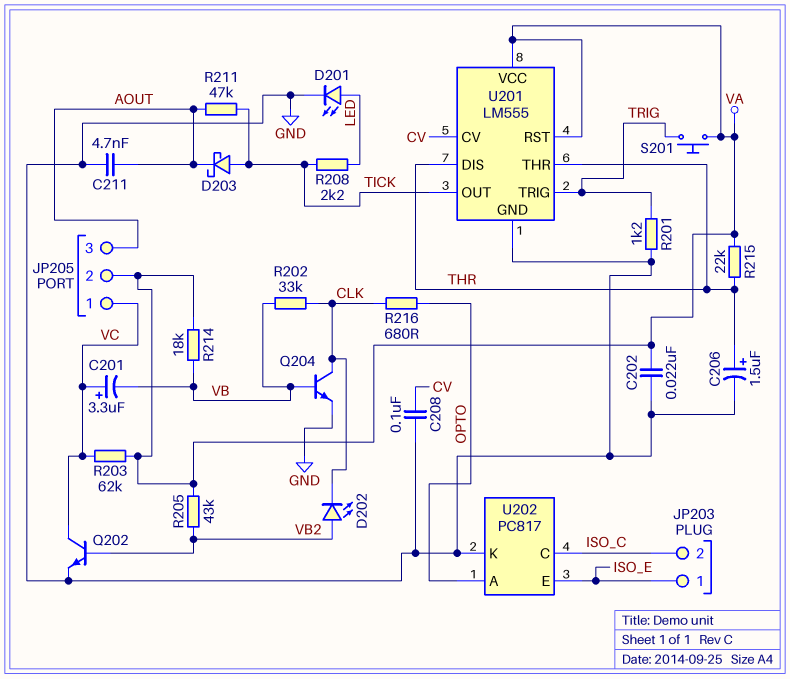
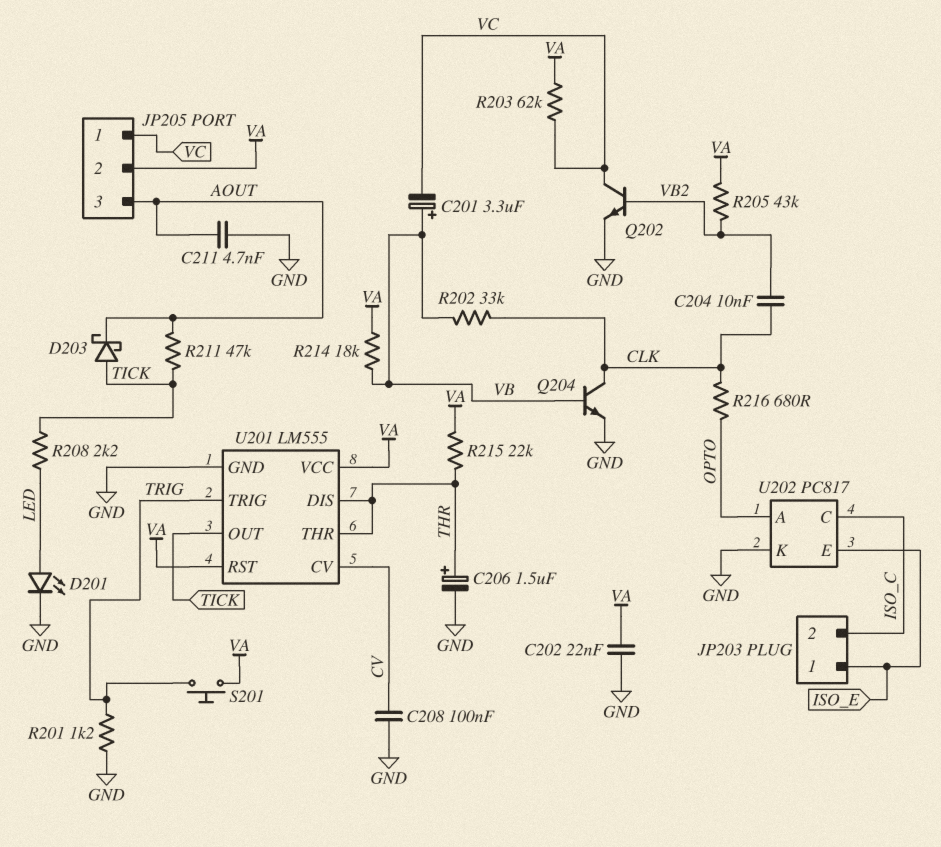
C201: 3.3uF (plus VC, minus VB) -> 3.3uF (plus VB, minus VC)
C204: none -> 10nF (CLK, VB2)
D202: LED (A VB2, K CLK) -> none

